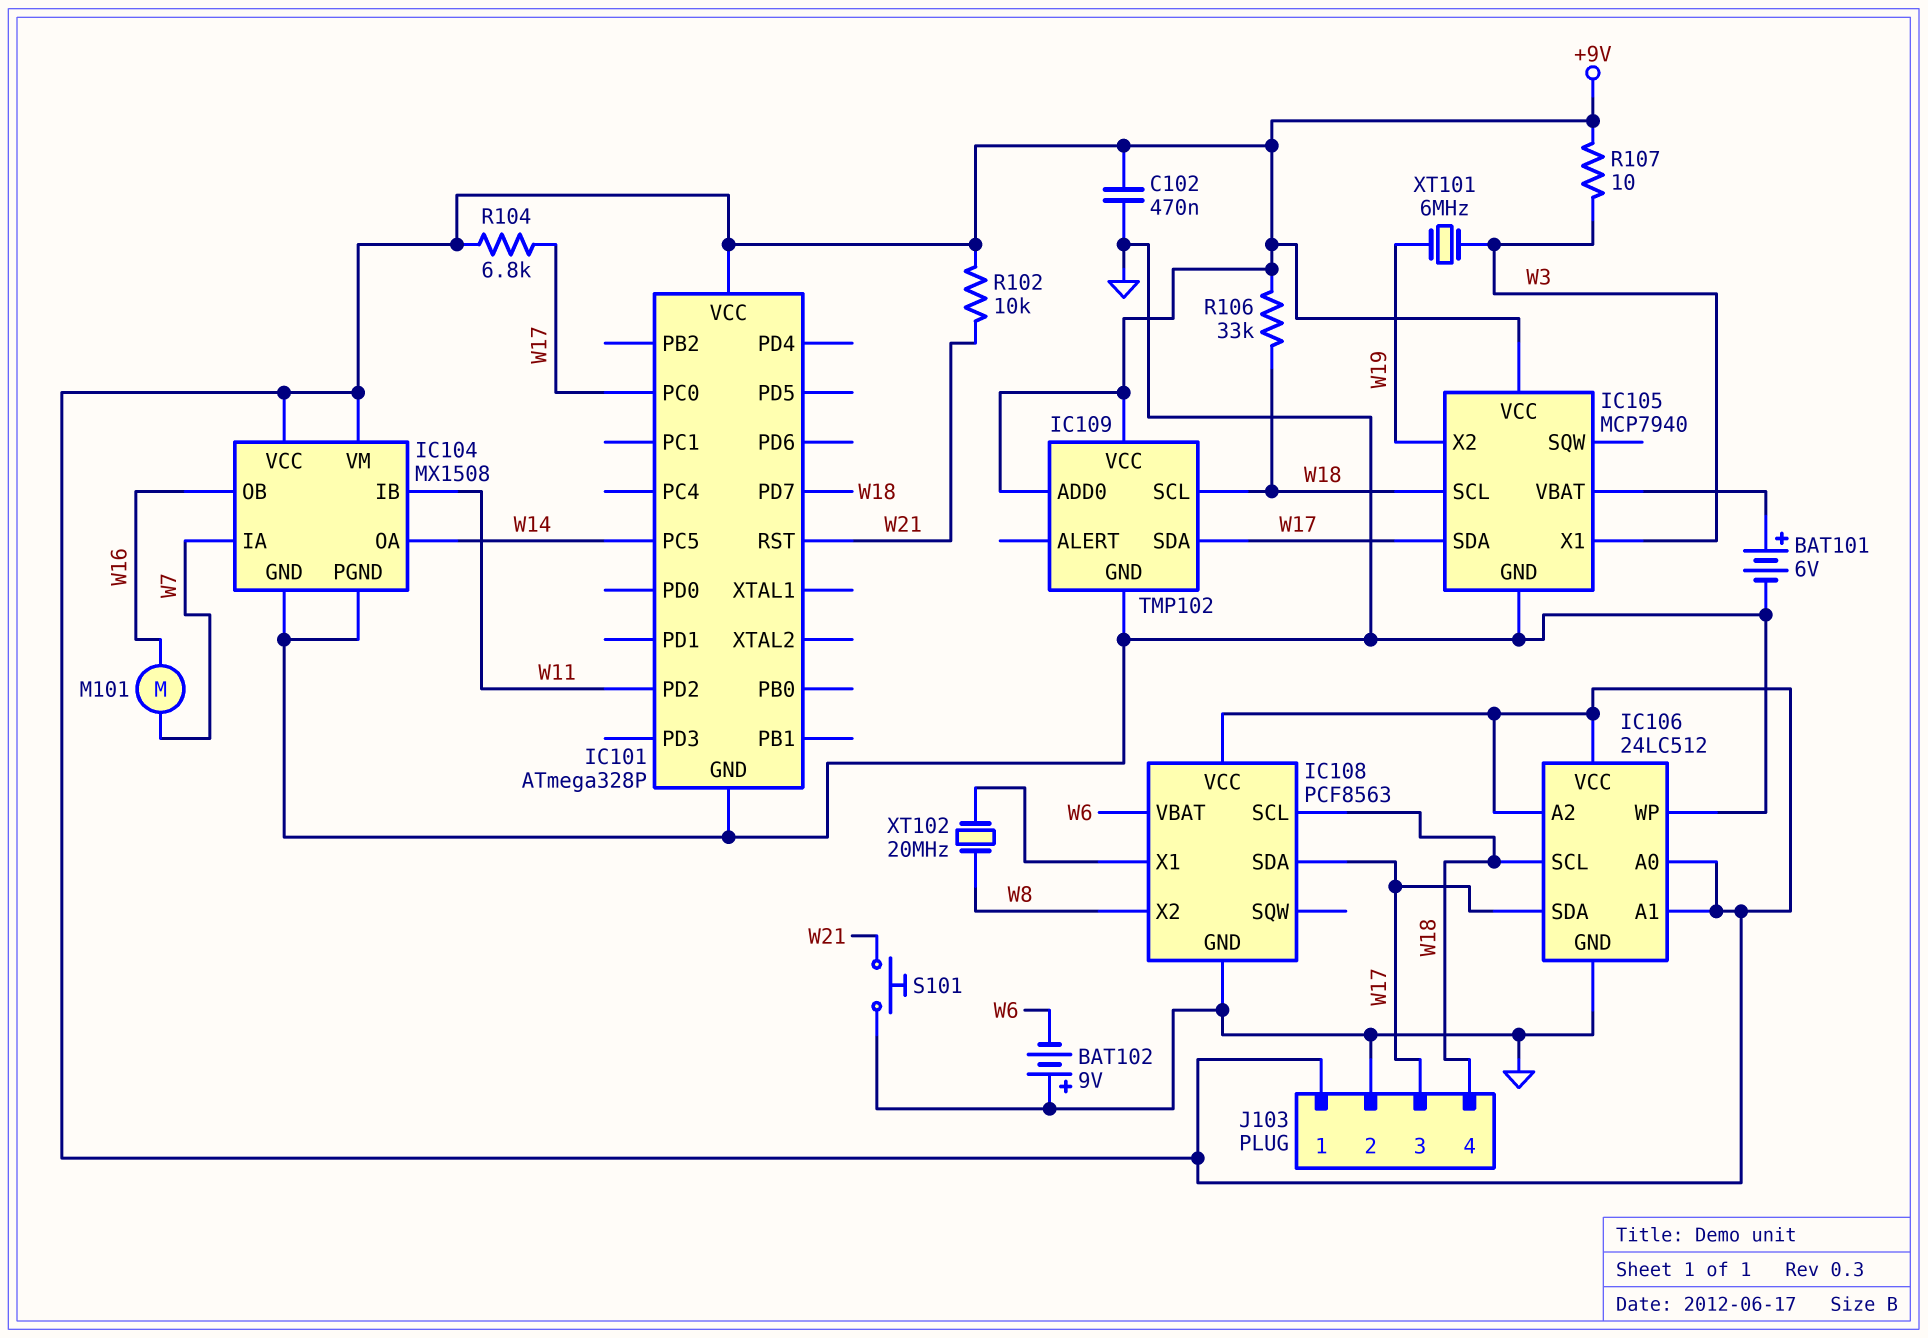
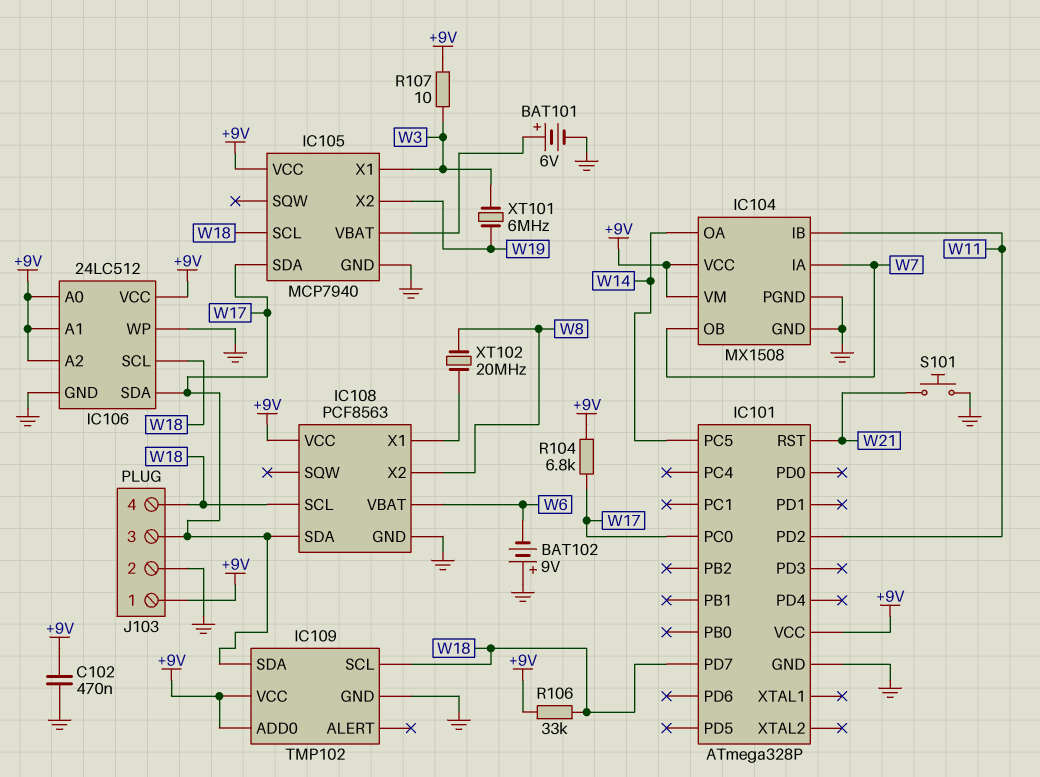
IC104 pin OB: W16 -> W7
M101: motor (W7, W16) -> none
R102: 10k (+9V, W21) -> none

